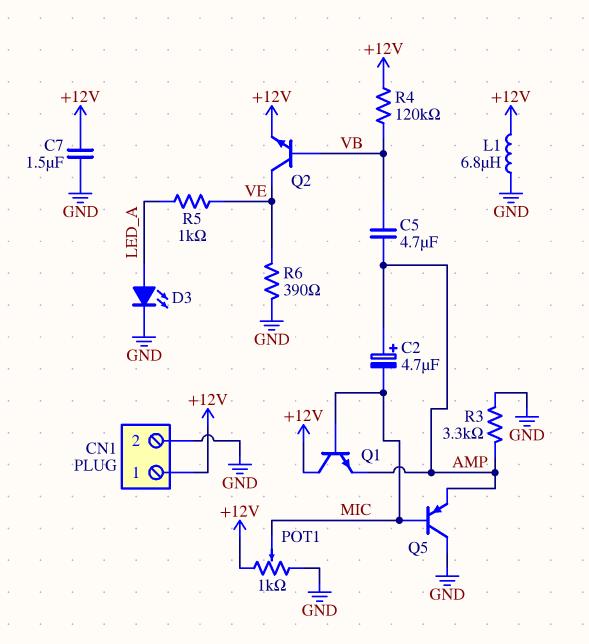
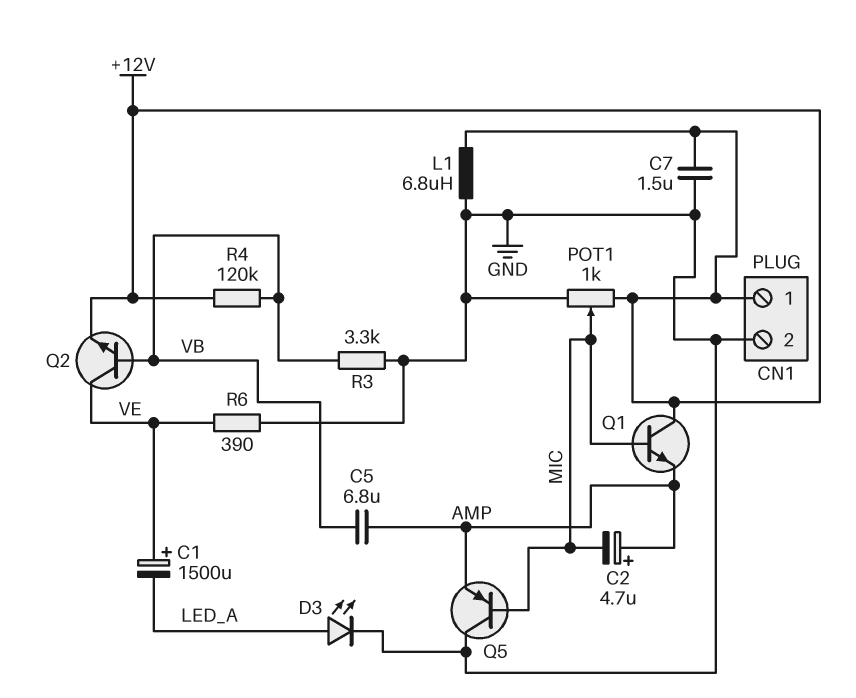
C1: none -> 1500uF (plus VE, minus LED_A)
C5: 4.7uF (AMP, VB) -> 6.8uF (AMP, VB)
R3: 3.3k (AMP, GND) -> 3.3k (GND, VB)
R5: 1k (LED_A, VE) -> none

